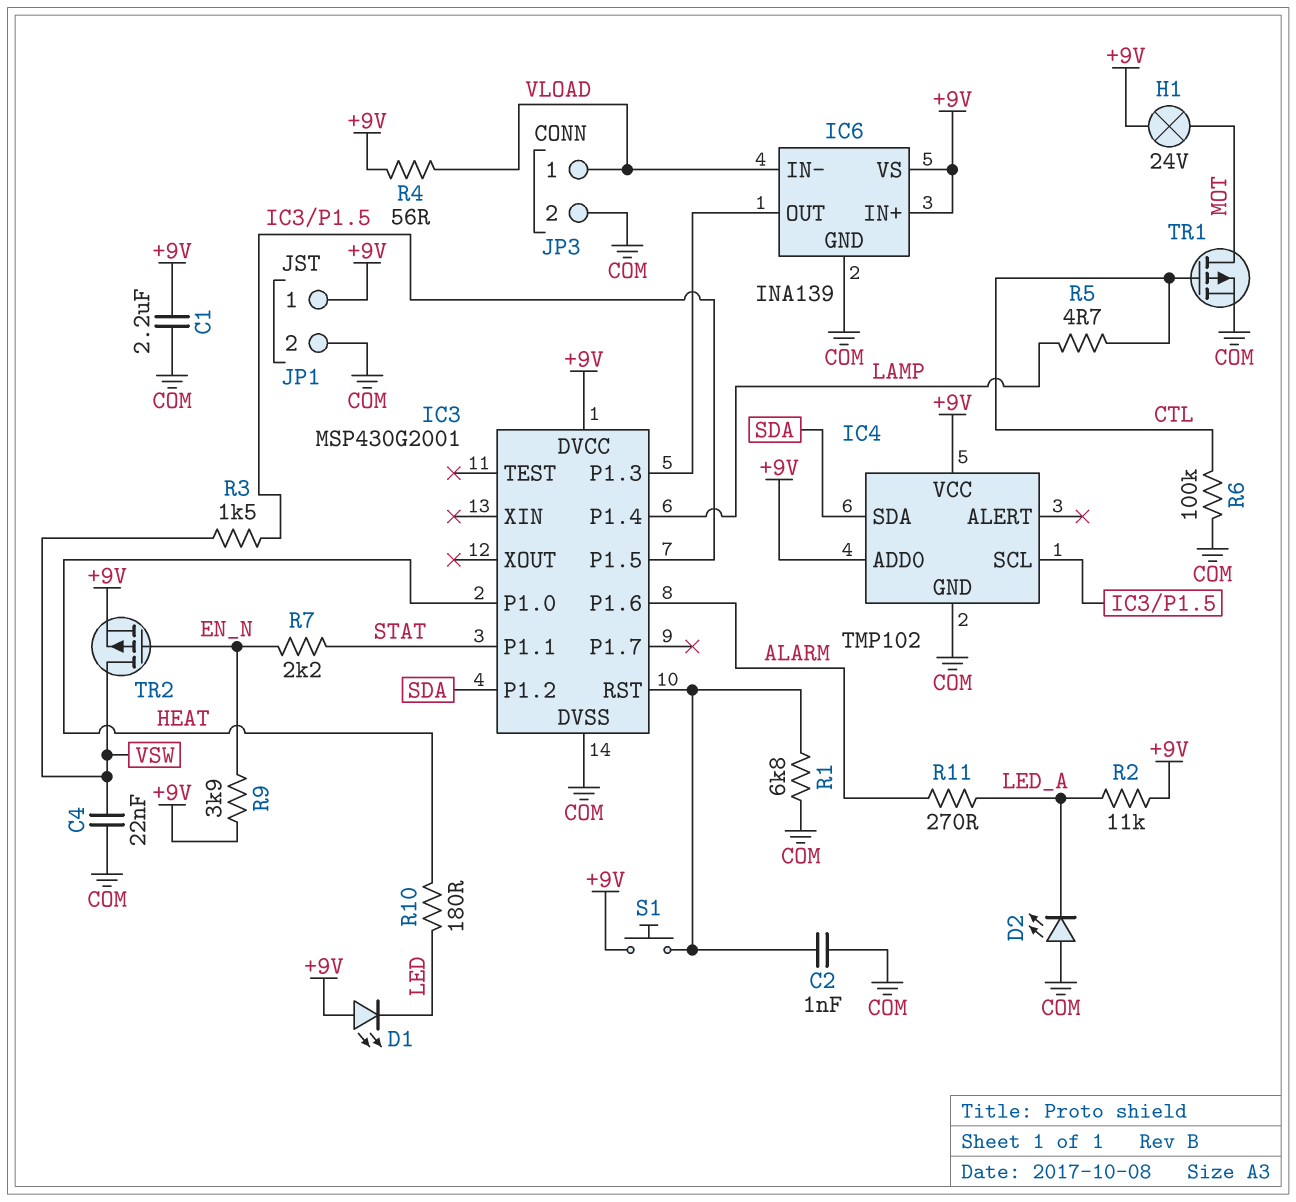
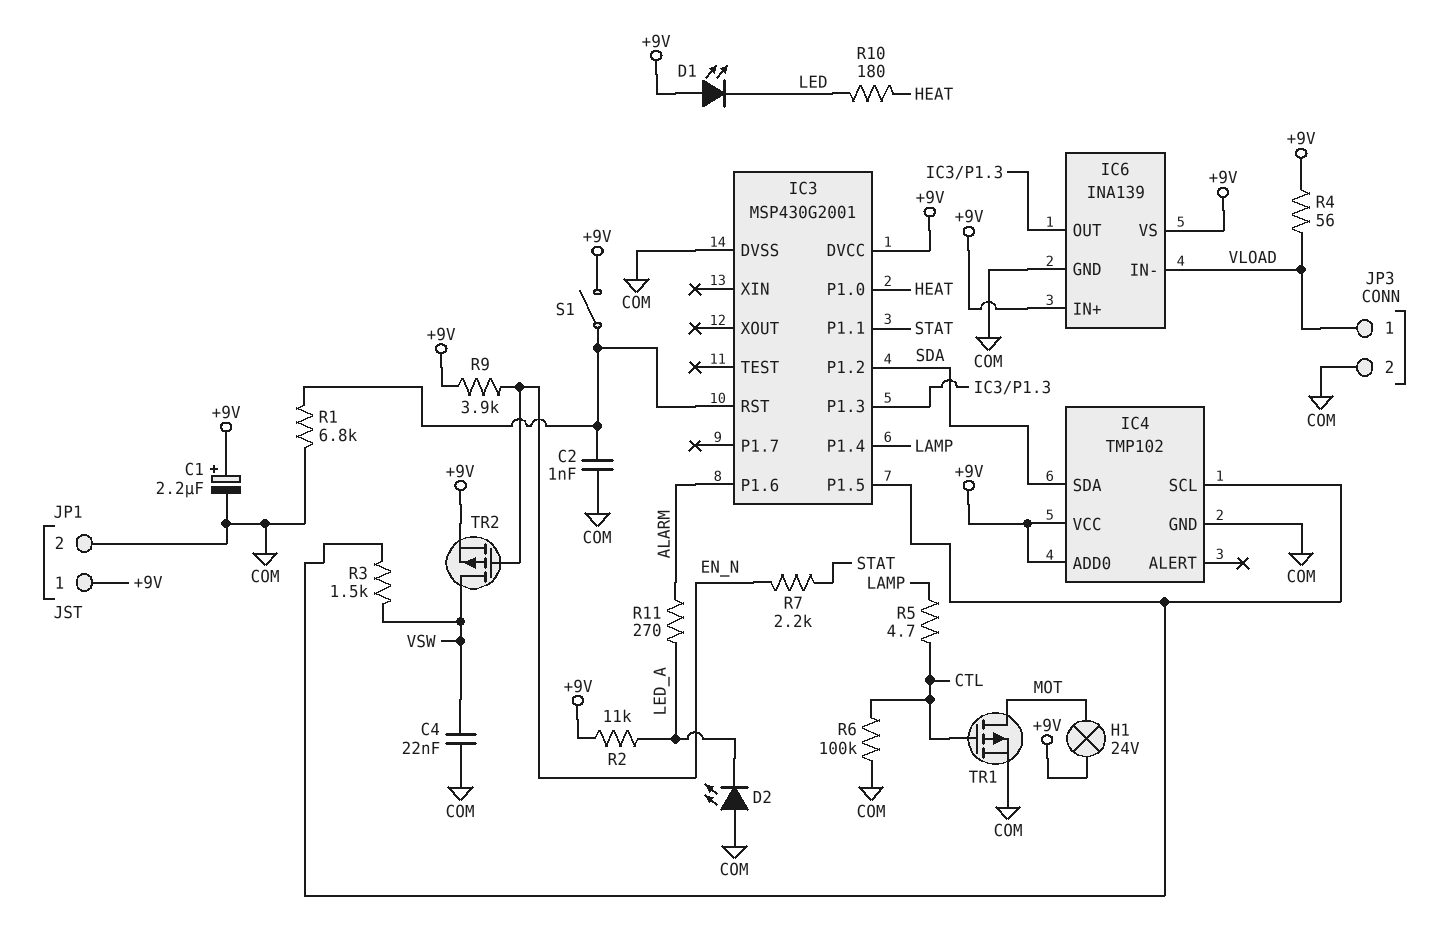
C1: 2.2uF (+9V, COM) -> 2.2uF (plus +9V, minus COM)
S1: button (+9V, IC3/RST) -> switch (+9V, IC3/RST)

